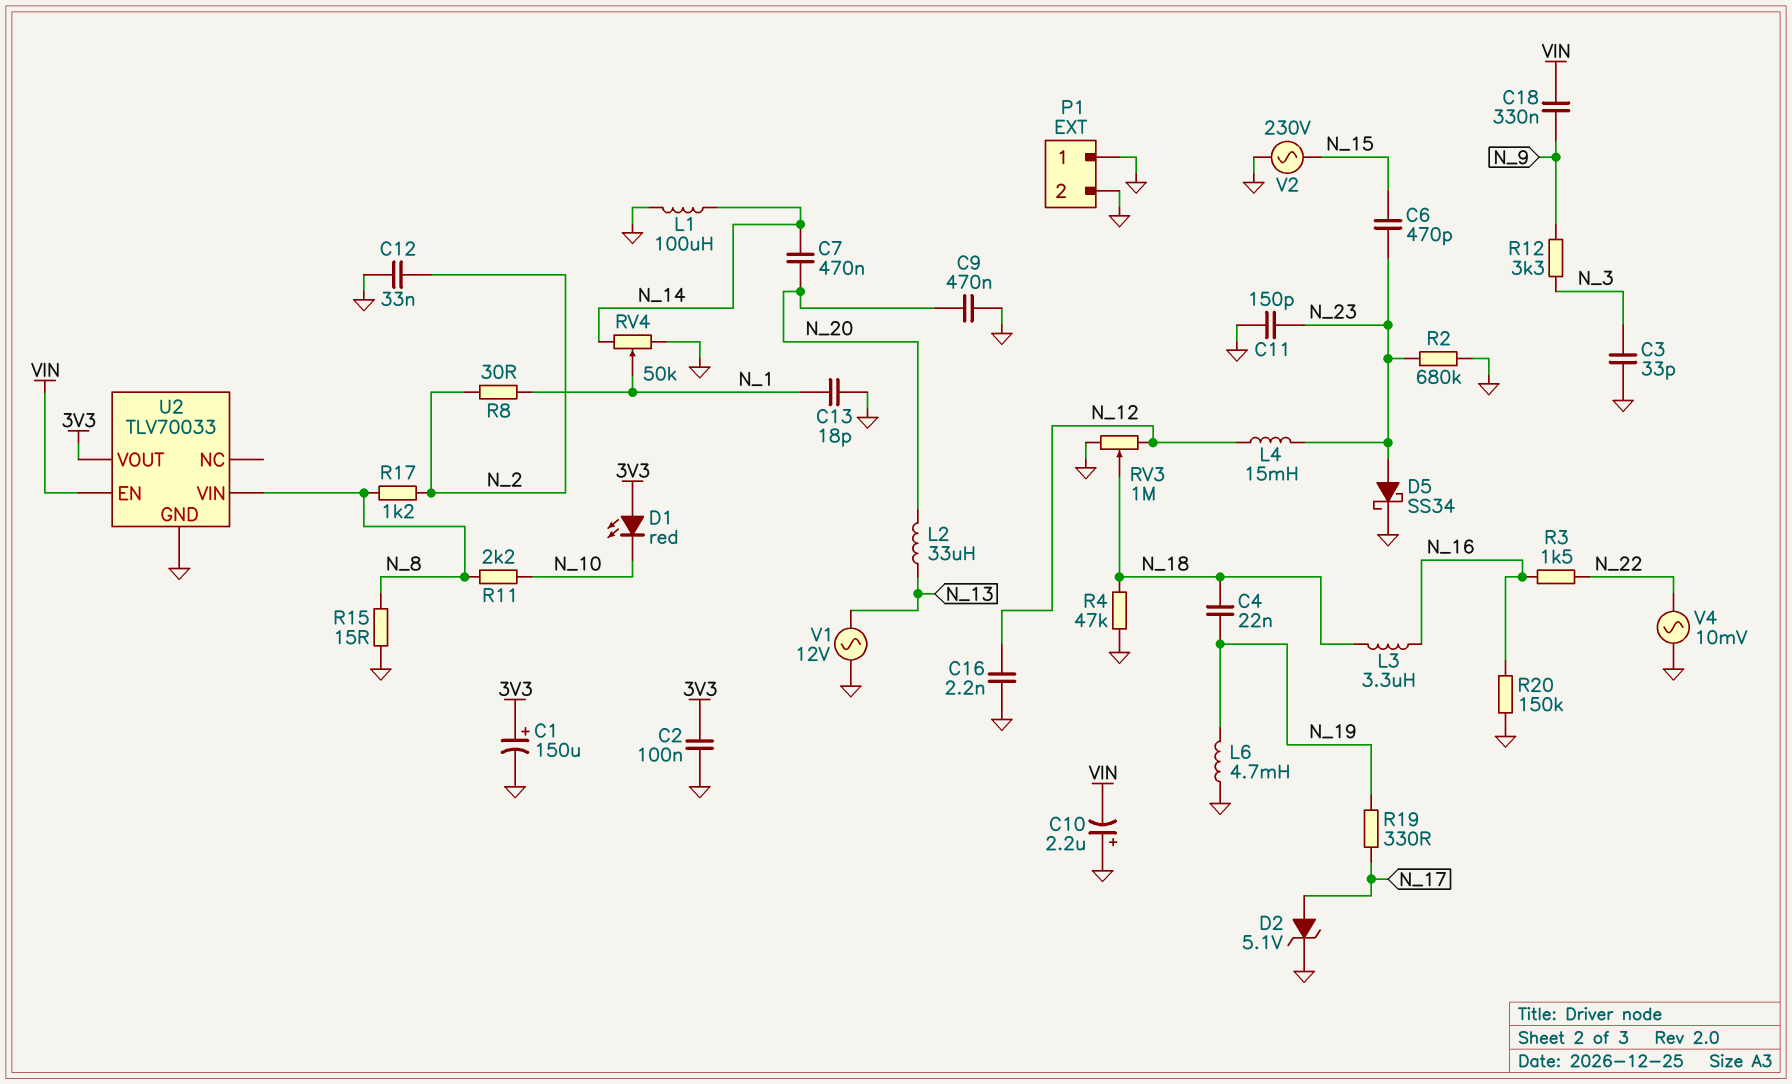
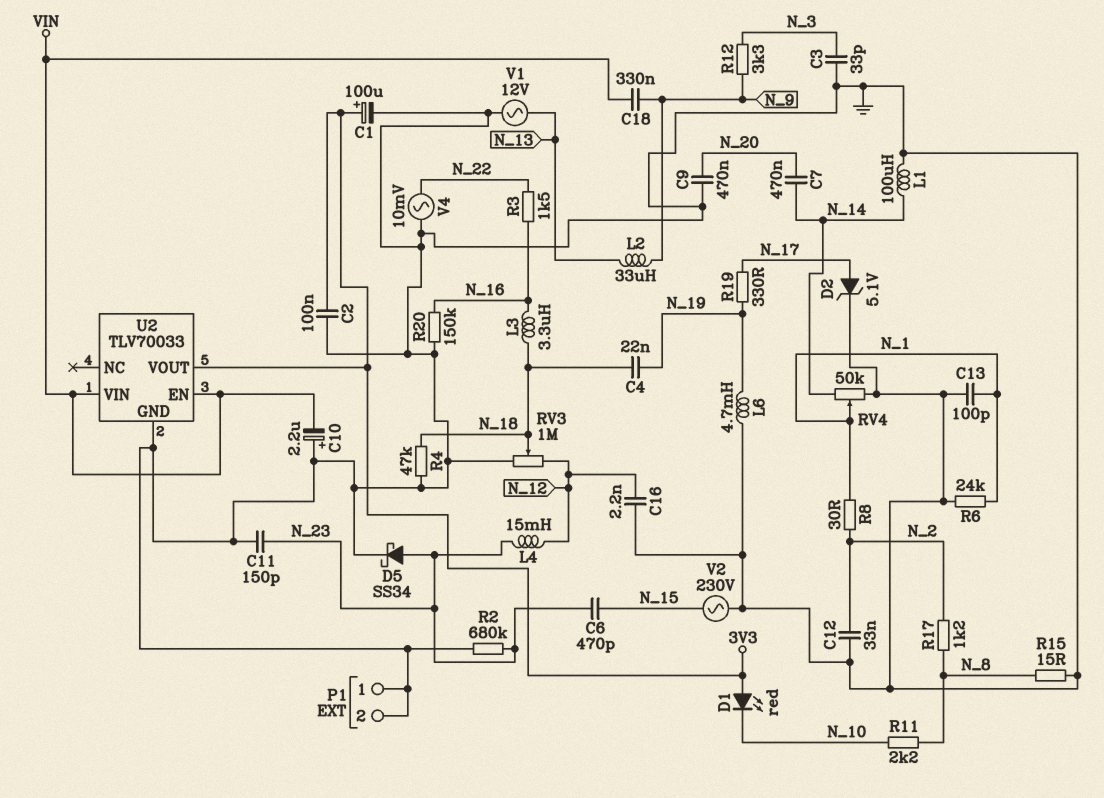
C1: 150uF (plus 3V3, minus GND) -> 100uF (plus 3V3, minus GND)
C13: 18pF (GND, N_1) -> 100pF (GND, N_1)
L2: 33uH (N_13, N_20) -> 33uH (N_9, N_13)
R6: none -> 24k (GND, N_1)
U2 pin VIN: N_8 -> VIN

